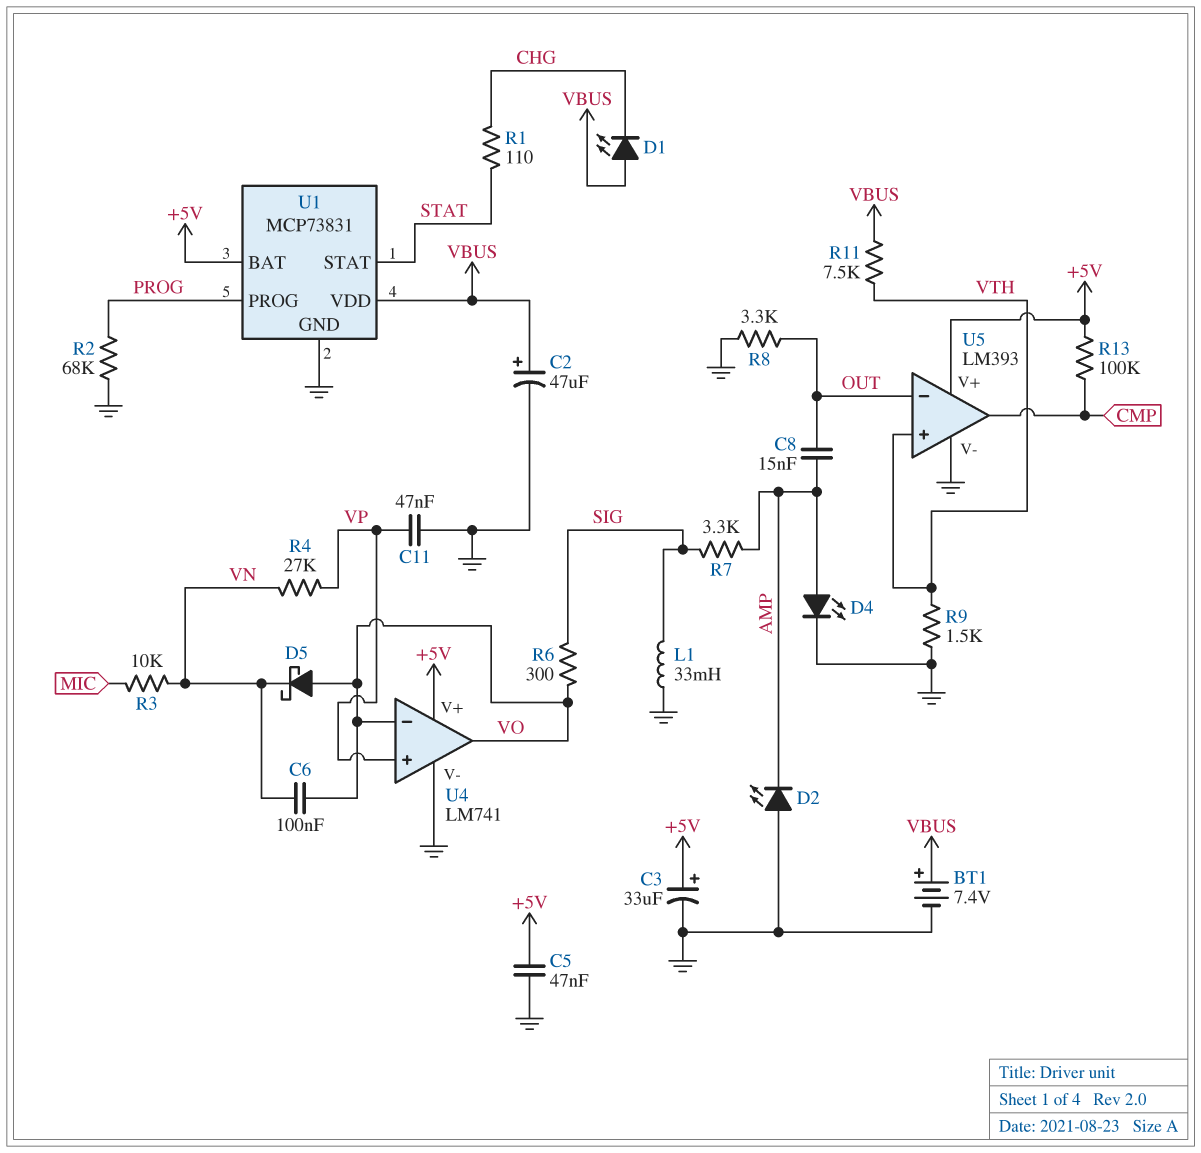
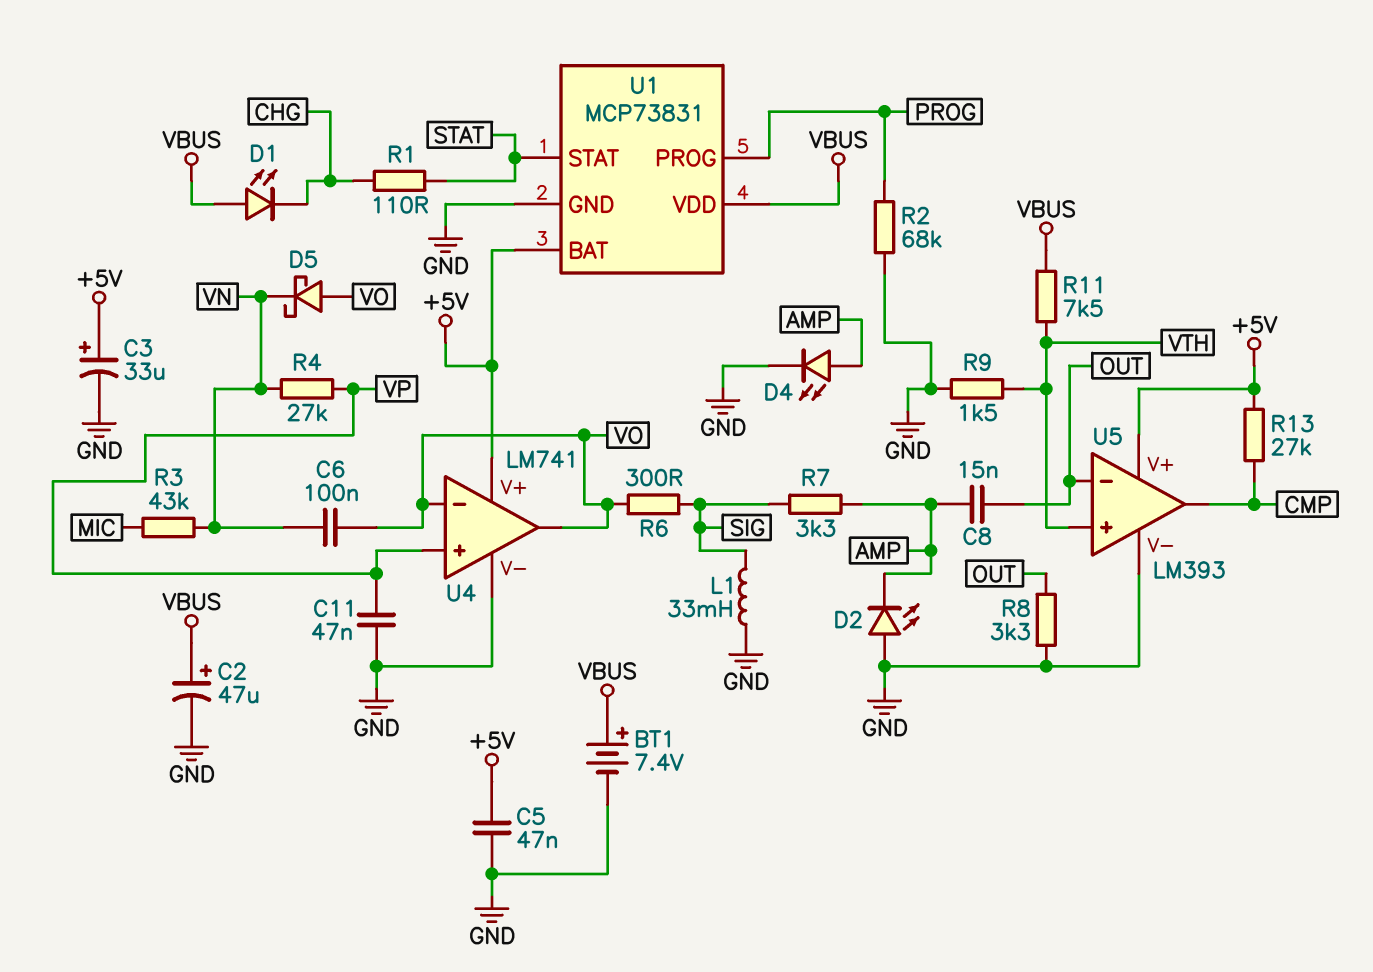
R3: 10k (MIC, VN) -> 43k (MIC, VN)
R13: 100k (+5V, CMP) -> 27k (+5V, CMP)

